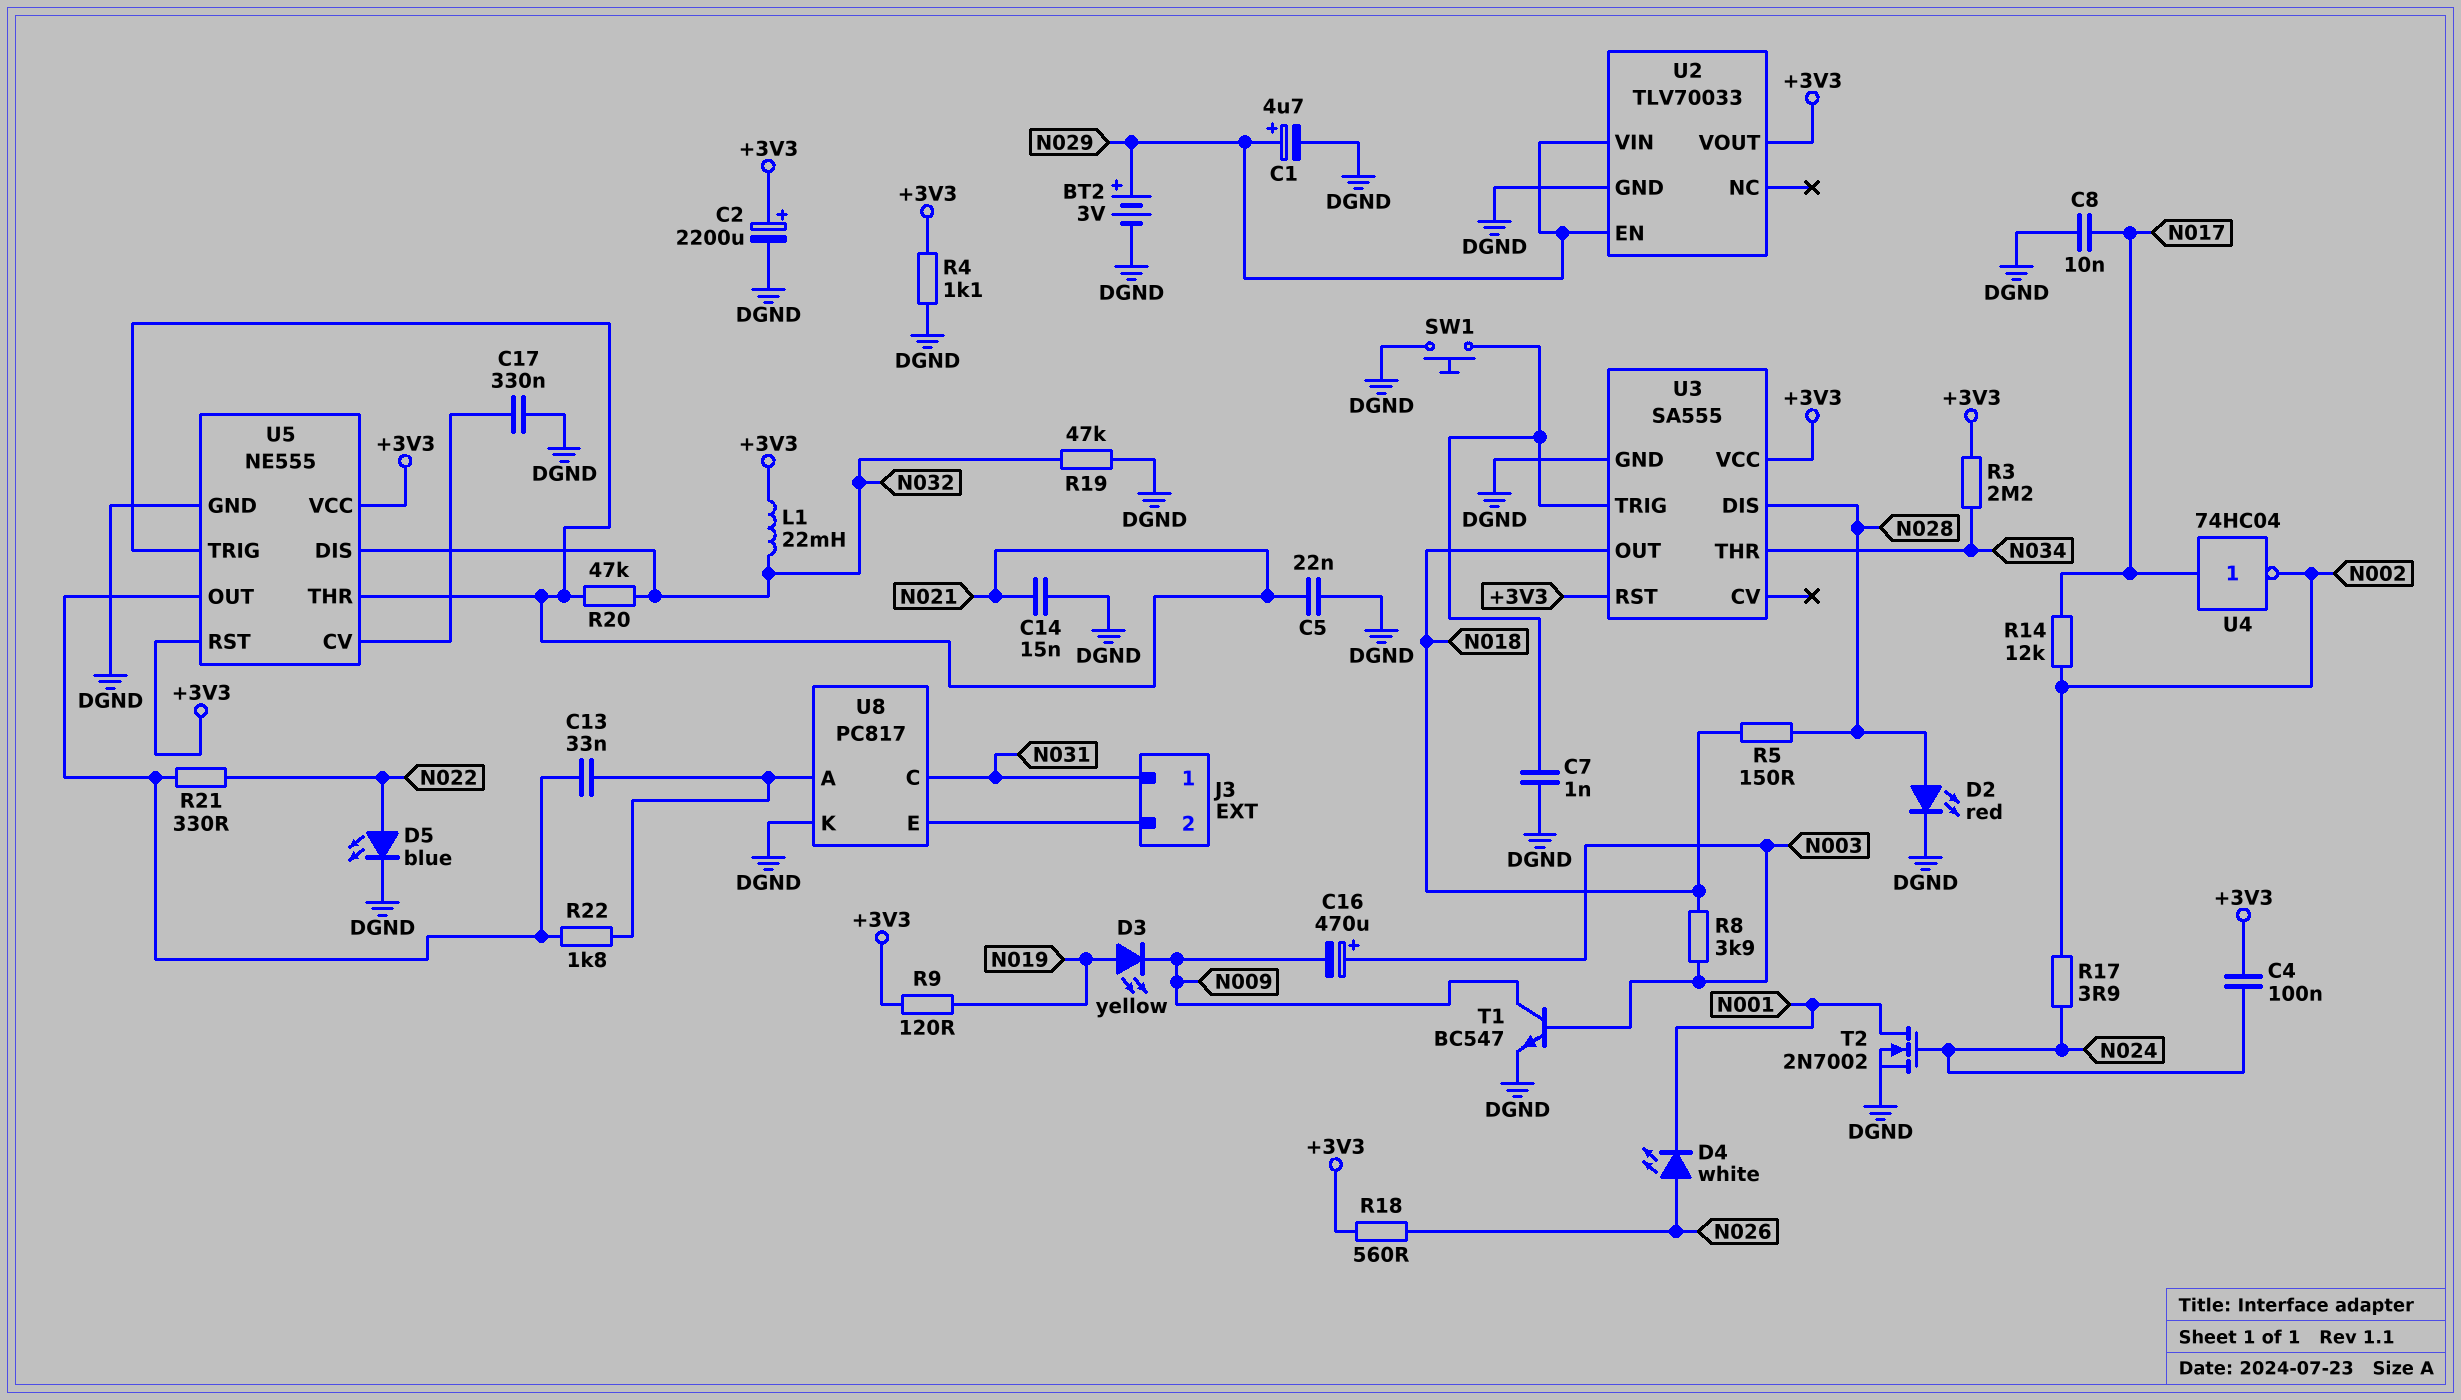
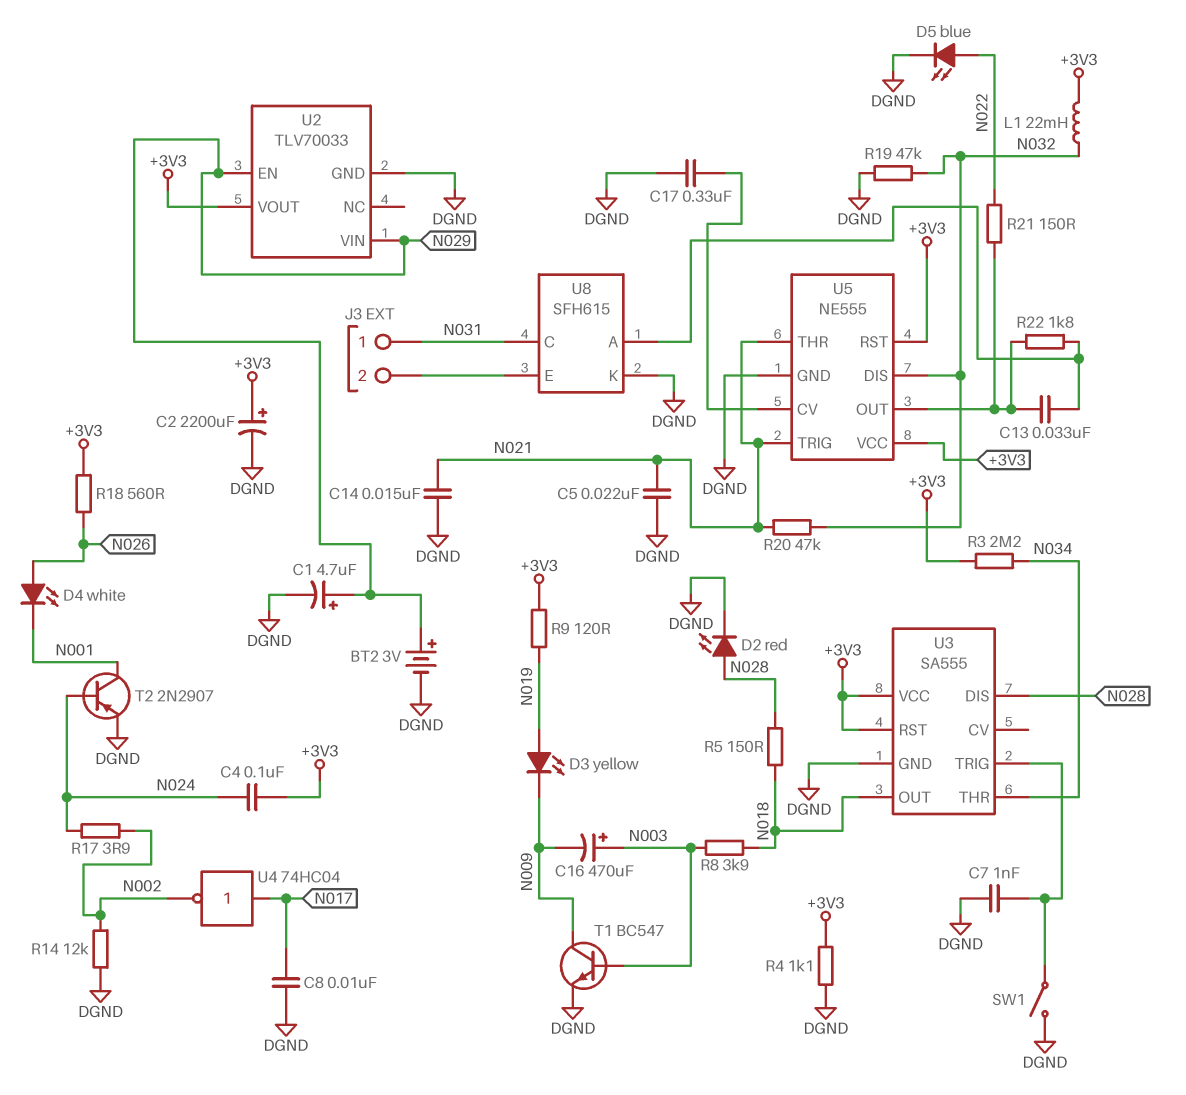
R14: 12k (N002, N017) -> 12k (DGND, N002)
R21: 330 (N022, U5/OUT) -> 150 (N022, U5/OUT)
SW1: button (DGND, U3/TRIG) -> switch (DGND, U3/TRIG)
T2: NMOS 2N7002 (G N024, D N001, S DGND) -> PNP 2N2907 (B N024, C N001, E DGND)
U8: PC817 -> SFH615

